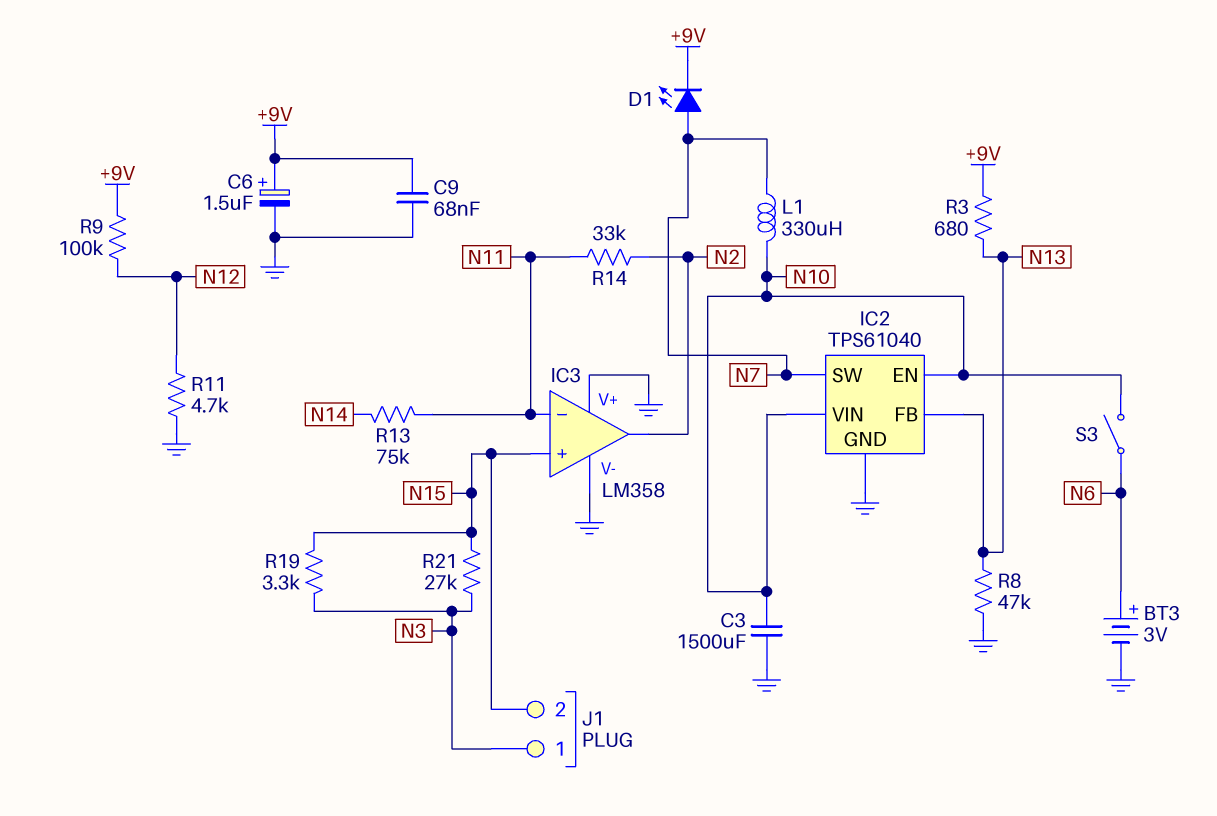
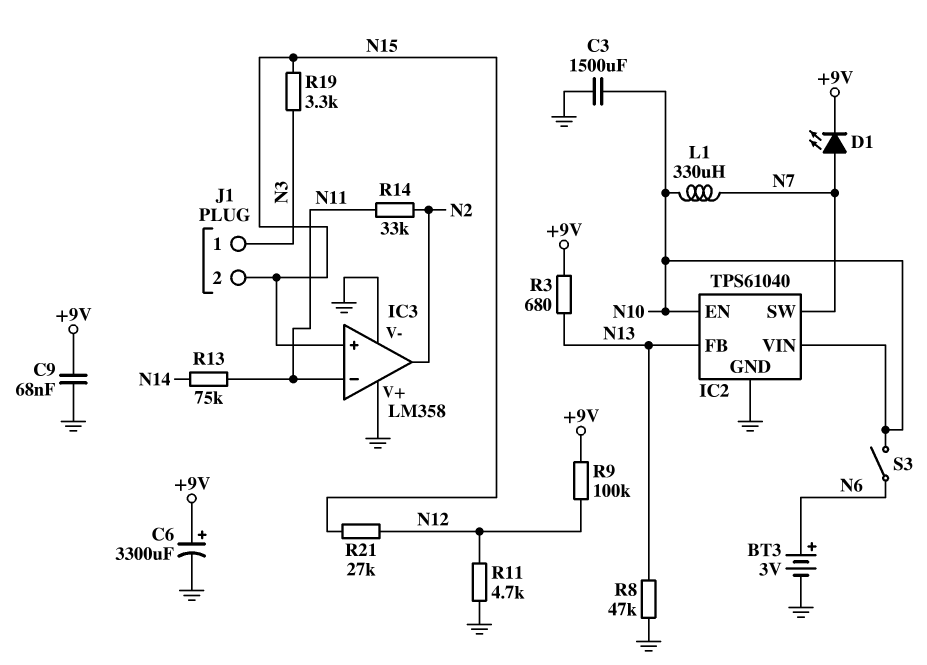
C6: 1.5uF (plus +9V, minus GND) -> 3300uF (plus +9V, minus GND)
R21: 27k (N3, N15) -> 27k (N12, N15)

